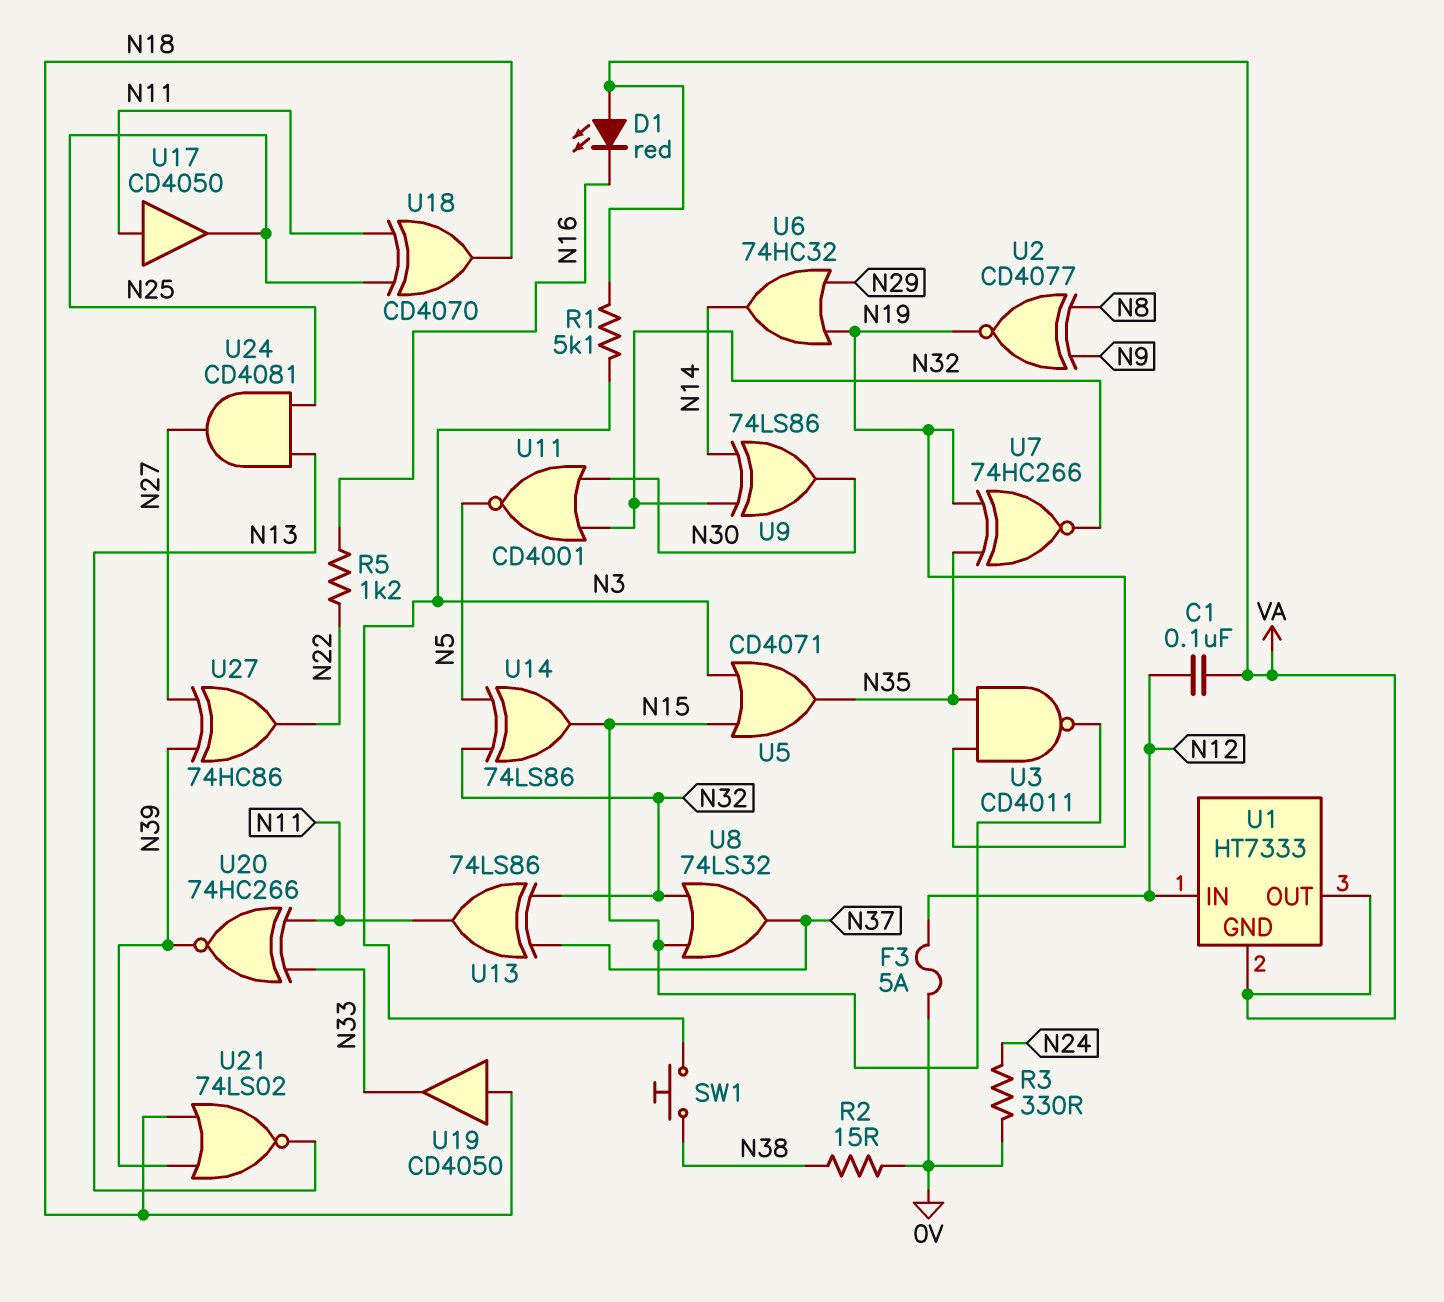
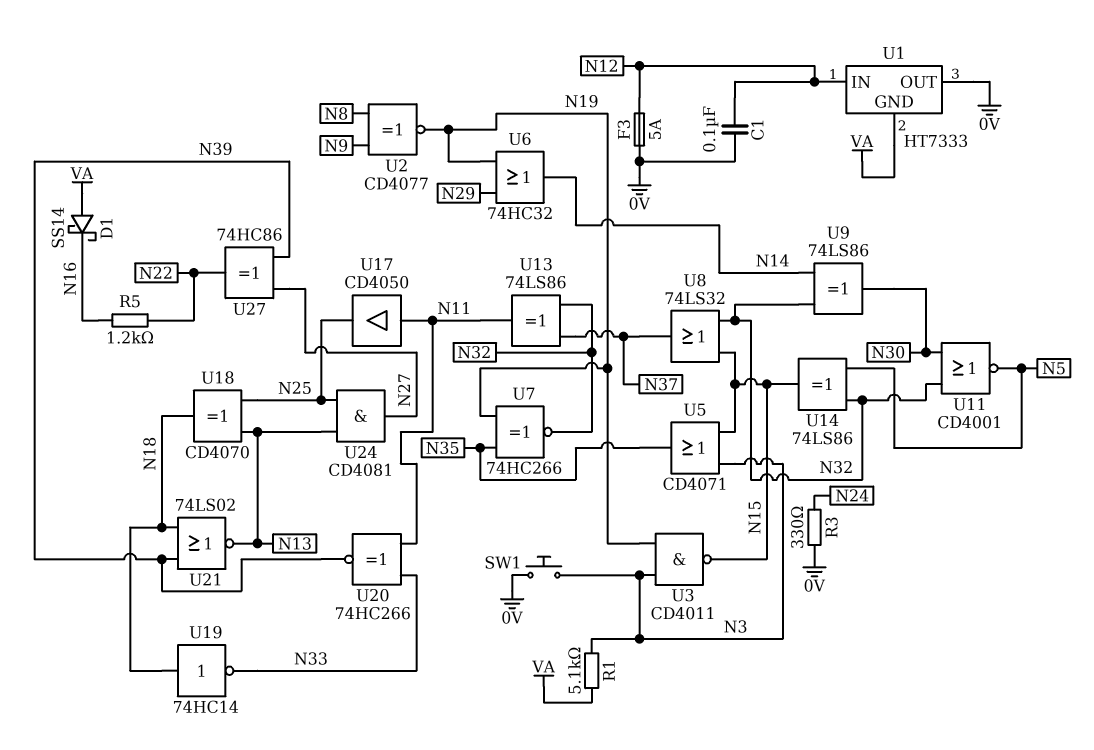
C1: 100nF (N12, VA) -> 100nF (0V, N12)
D1: LED red (A VA, K N16) -> schottky SS14 (A VA, K N16)
R2: 15 (0V, N38) -> none
SW1: button (N3, N38) -> button (0V, N3)
U1 pin OUT: VA -> 0V
U3: NAND CD4011 (in N19, in N35, out N15) -> NAND CD4011 (in N3, in N19, out N15)
U18: XOR CD4070 (in N11, in N25, out N18) -> XOR CD4070 (in N13, in N25, out N18)
U19: buffer CD4050 (in N18, out N33) -> NOT 74HC14 (in N18, out N33)

